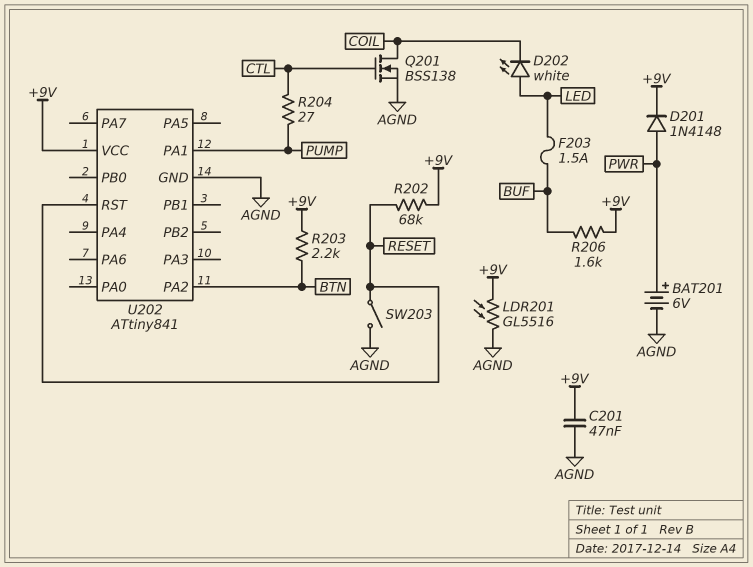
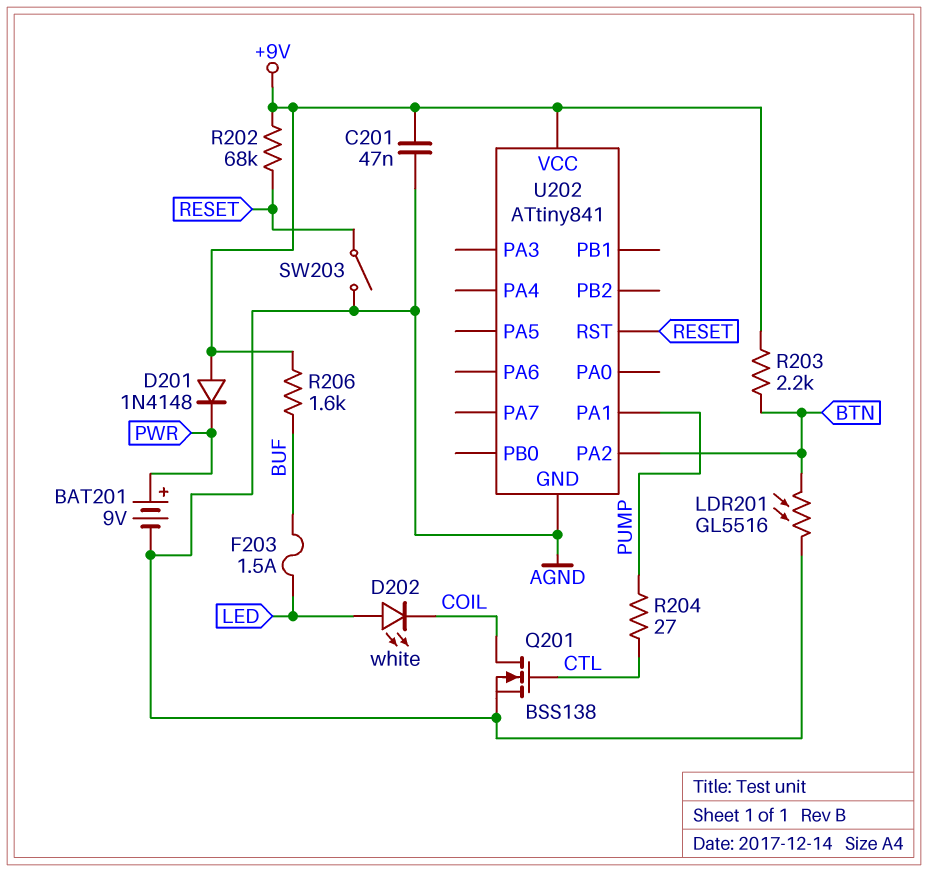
BAT201: 6V (plus PWR, minus AGND) -> 9V (plus PWR, minus AGND)
D201: diode 1N4148 (A PWR, K +9V) -> diode 1N4148 (A +9V, K PWR)
LDR201: GL5516 (+9V, AGND) -> GL5516 (AGND, BTN)

